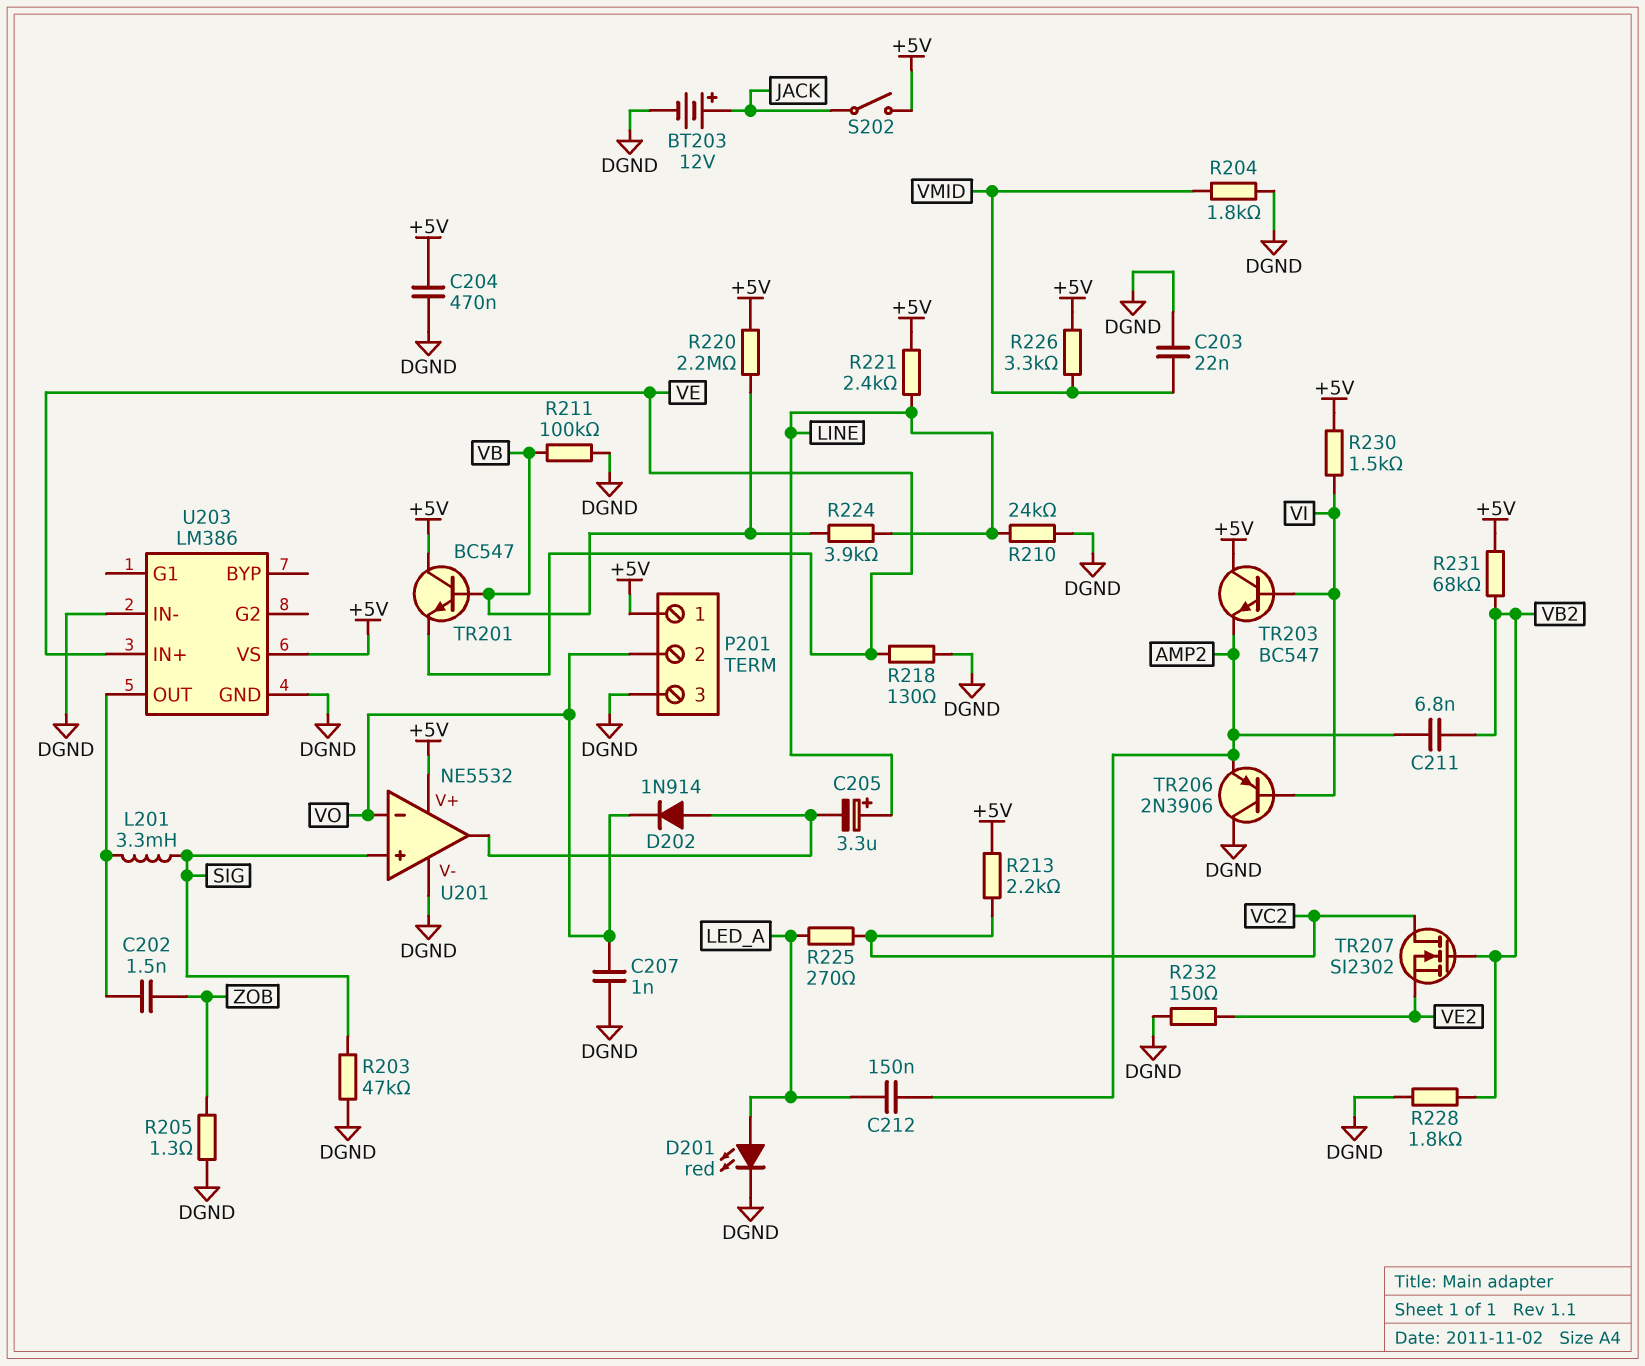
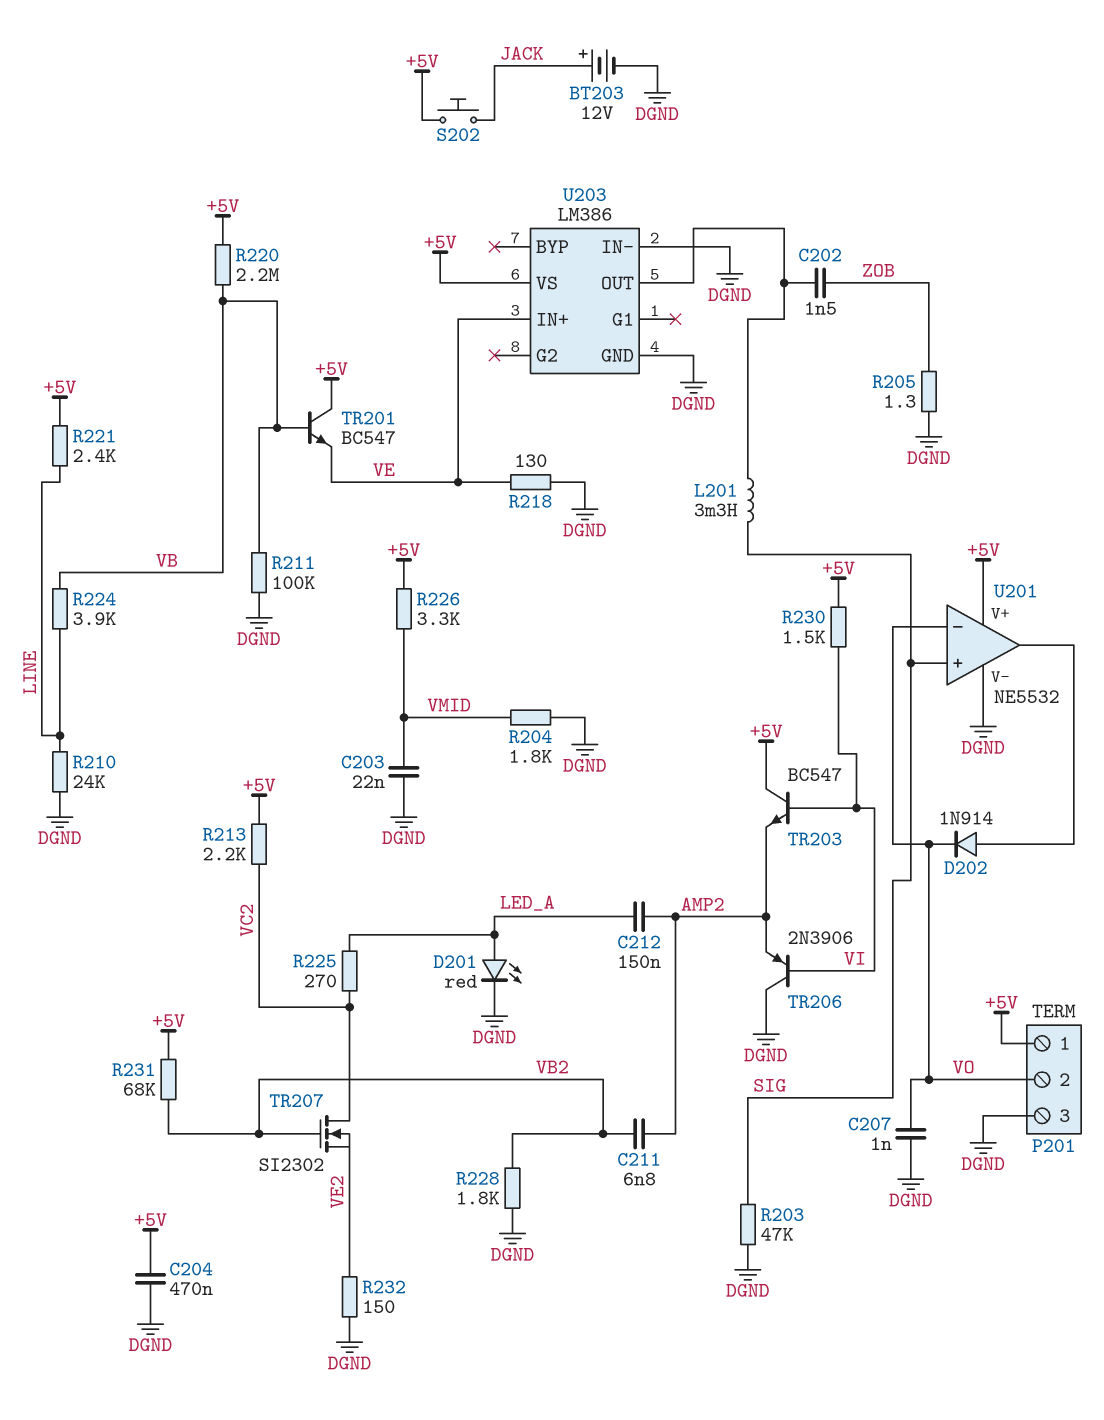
C205: 3.3uF (plus LINE, minus U201/out) -> none
S202: switch (+5V, JACK) -> button (+5V, JACK)

